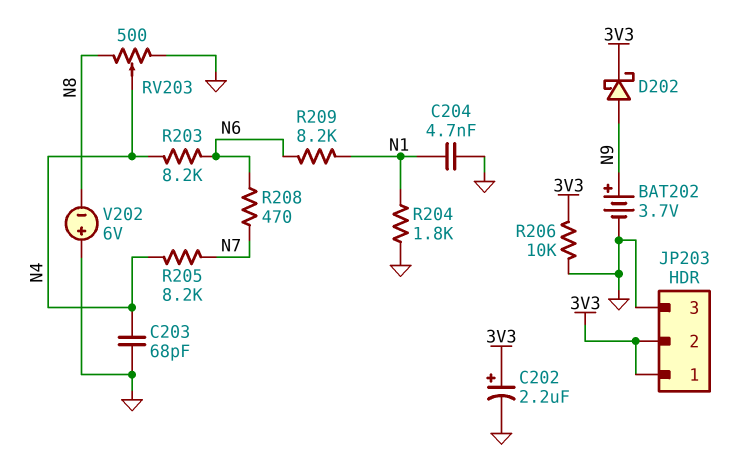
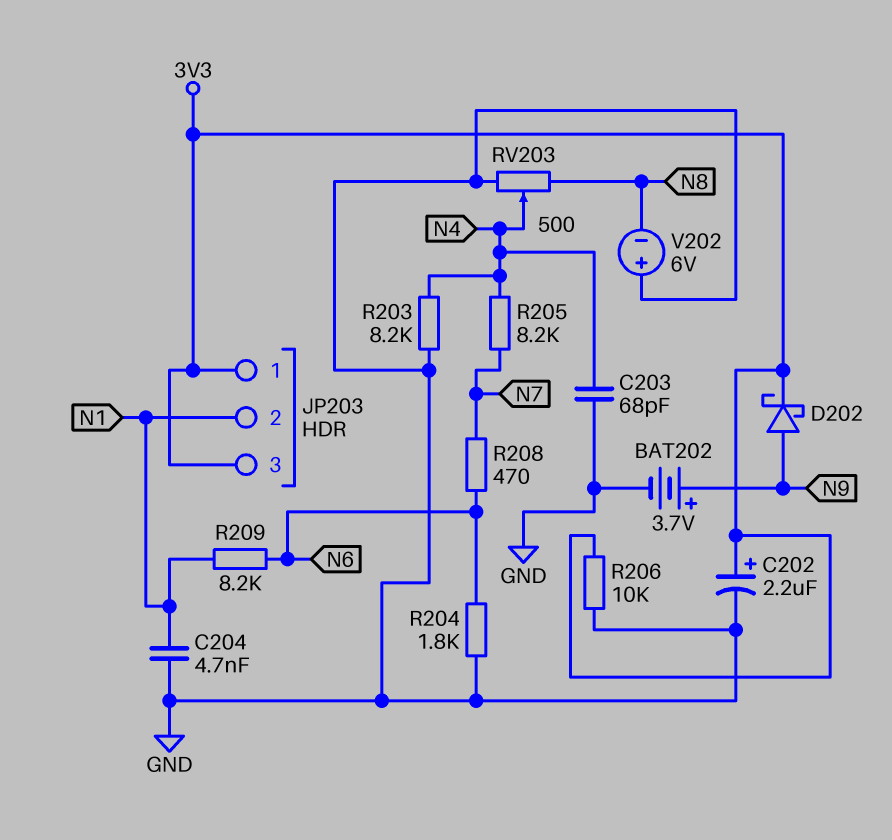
JP203 pin 2: 3V3 -> N1
JP203 pin 3: GND -> 3V3
R203: 8.2k (N4, N6) -> 8.2k (GND, N4)
R204: 1.8k (GND, N1) -> 1.8k (GND, N6)

